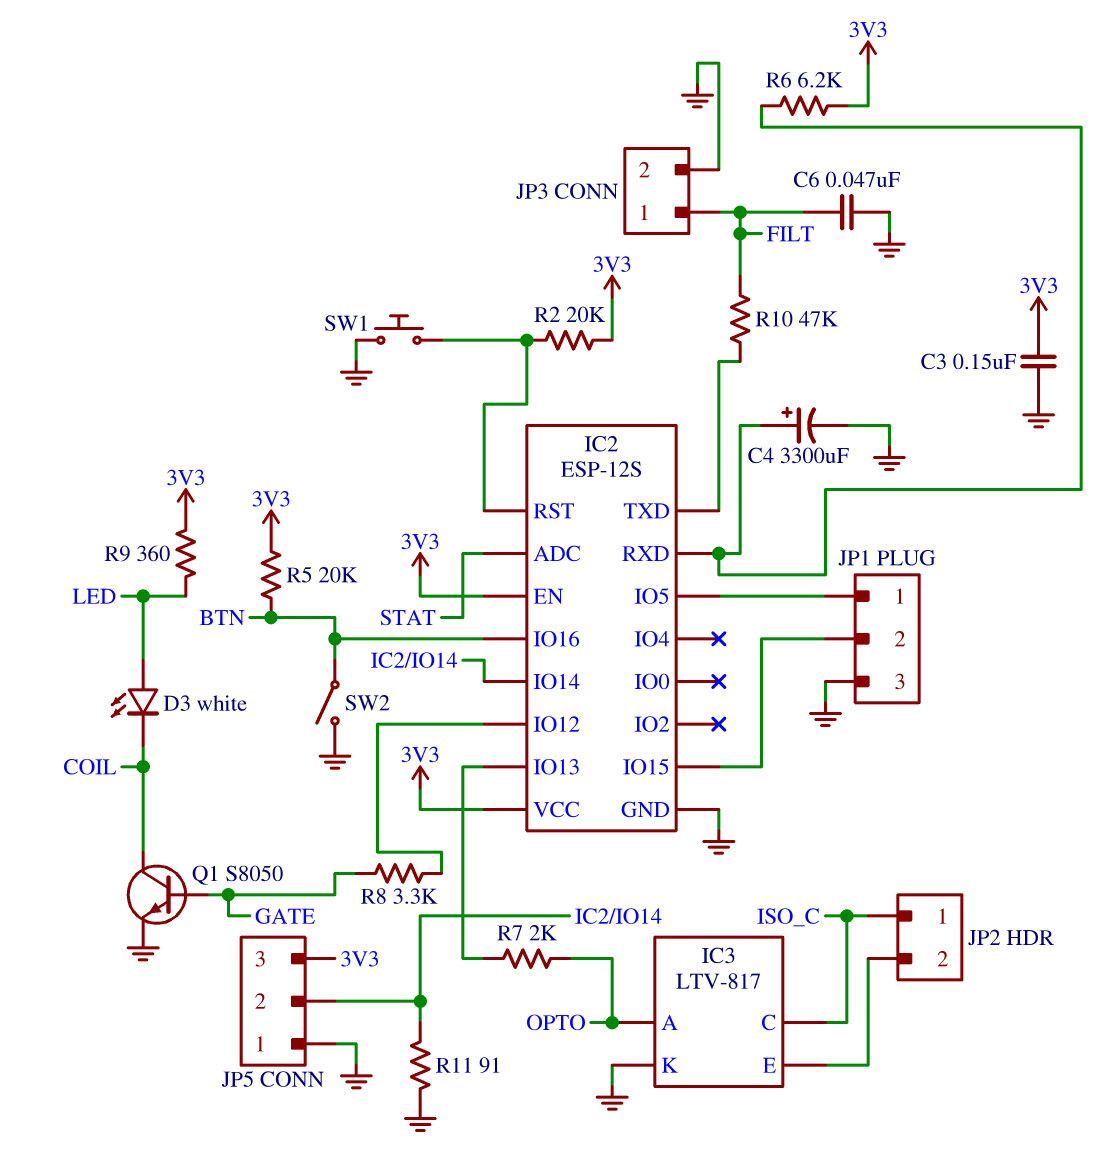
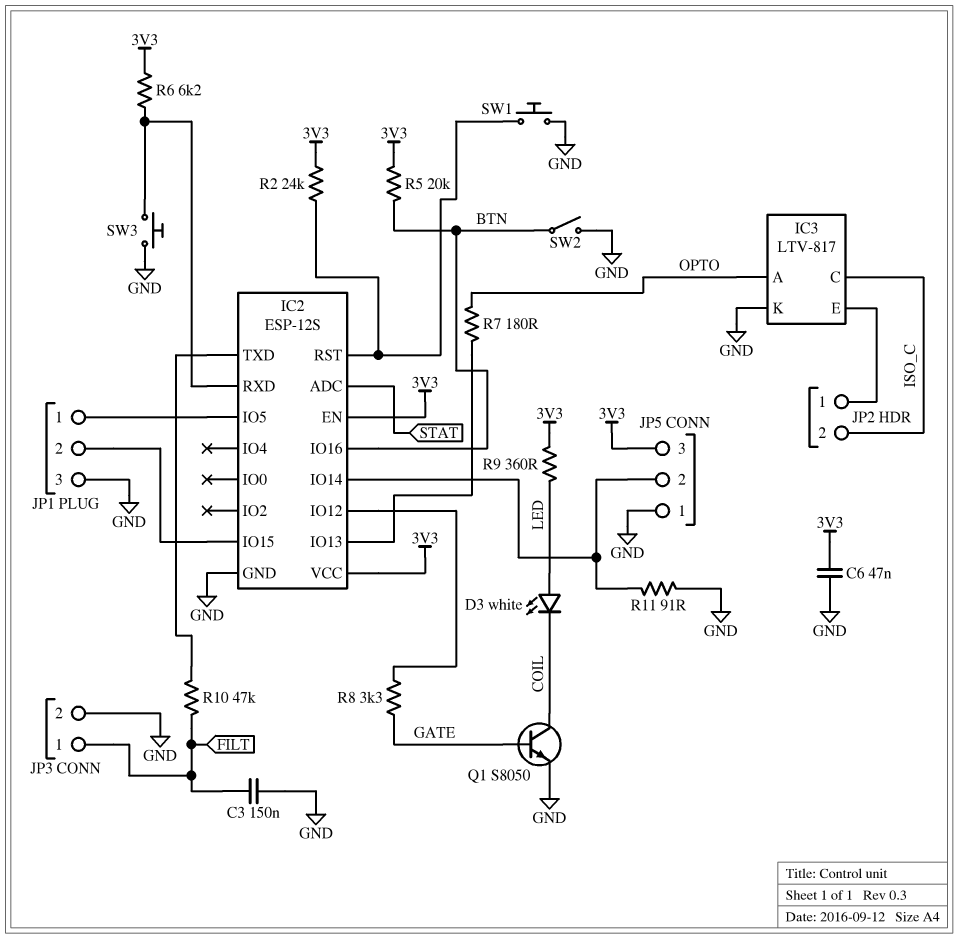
C3: 150nF (3V3, GND) -> 150nF (FILT, GND)
C4: 3300uF (plus IC2/RXD, minus GND) -> none
C6: 47nF (FILT, GND) -> 47nF (3V3, GND)
JP2 pin 1: ISO_C -> IC3/E
JP2 pin 2: IC3/E -> ISO_C
R2: 20k (3V3, IC2/RST) -> 24k (3V3, IC2/RST)
R7: 2k (IC2/IO13, OPTO) -> 180 (IC2/IO13, OPTO)
SW3: none -> button (GND, IC2/RXD)

